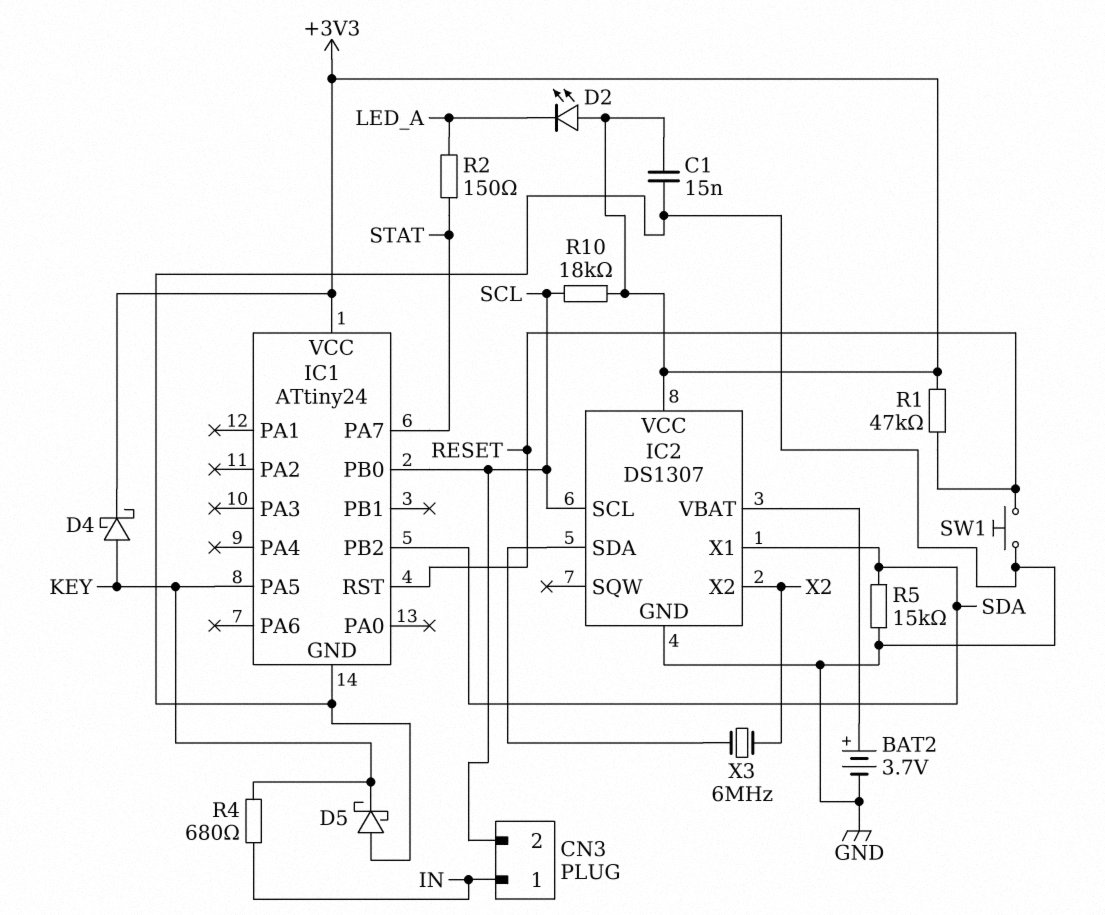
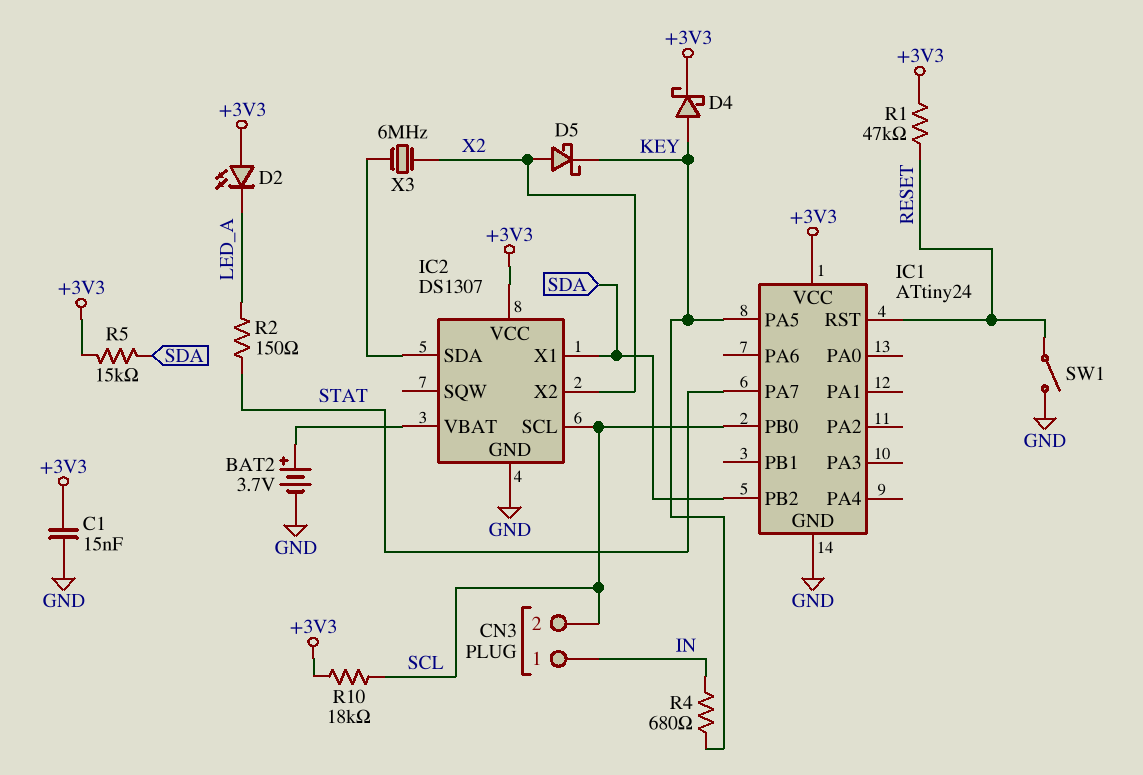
D5: schottky (A GND, K KEY) -> schottky (A X2, K KEY)
R5: 15k (GND, SDA) -> 15k (+3V3, SDA)
SW1: button (GND, RESET) -> switch (GND, RESET)

